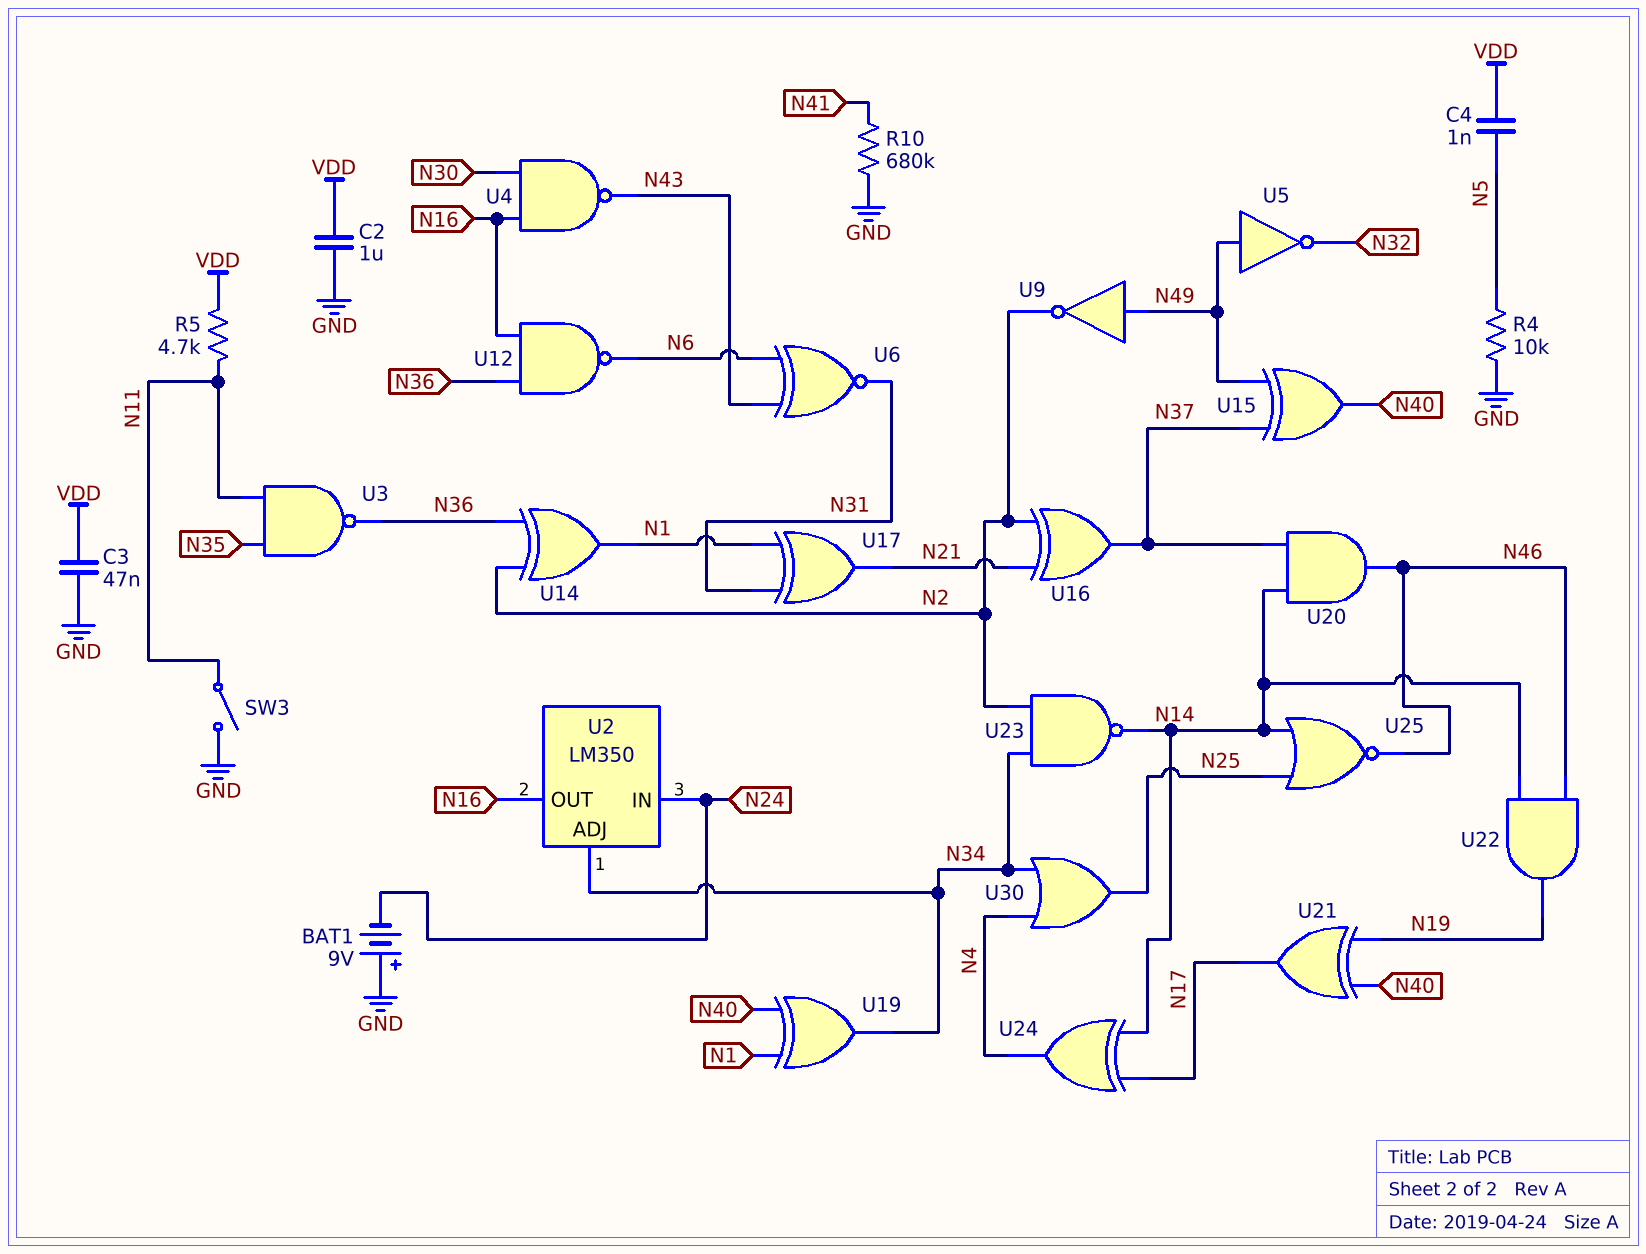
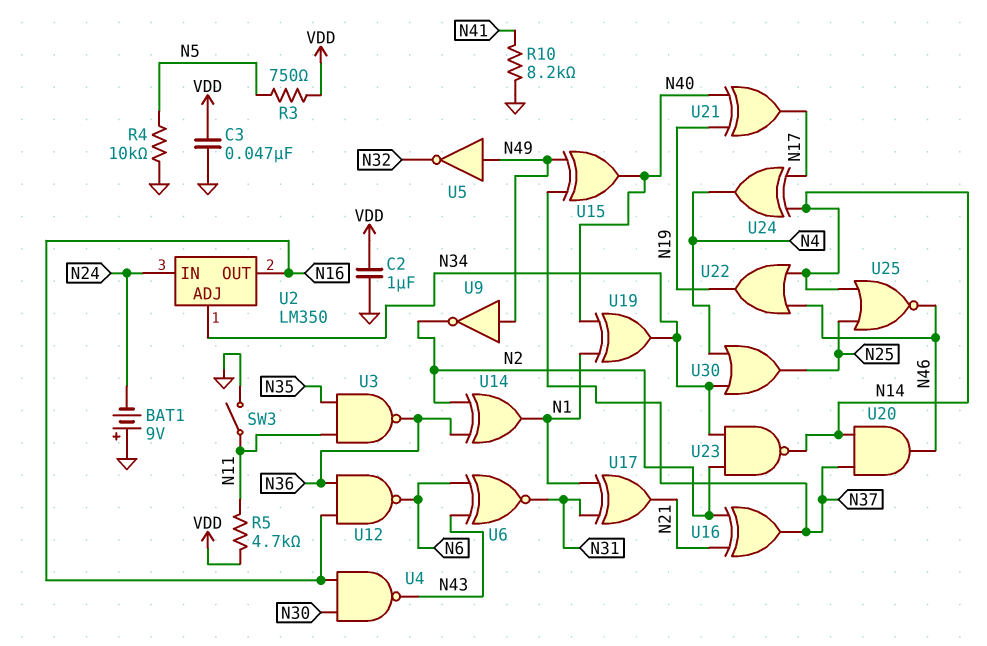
C4: 1nF (N5, VDD) -> none
R3: none -> 750 (N5, VDD)
R10: 680k (GND, N41) -> 8.2k (GND, N41)
U22: AND (in N14, in N46, out N19) -> OR (in N14, in N46, out N19)

